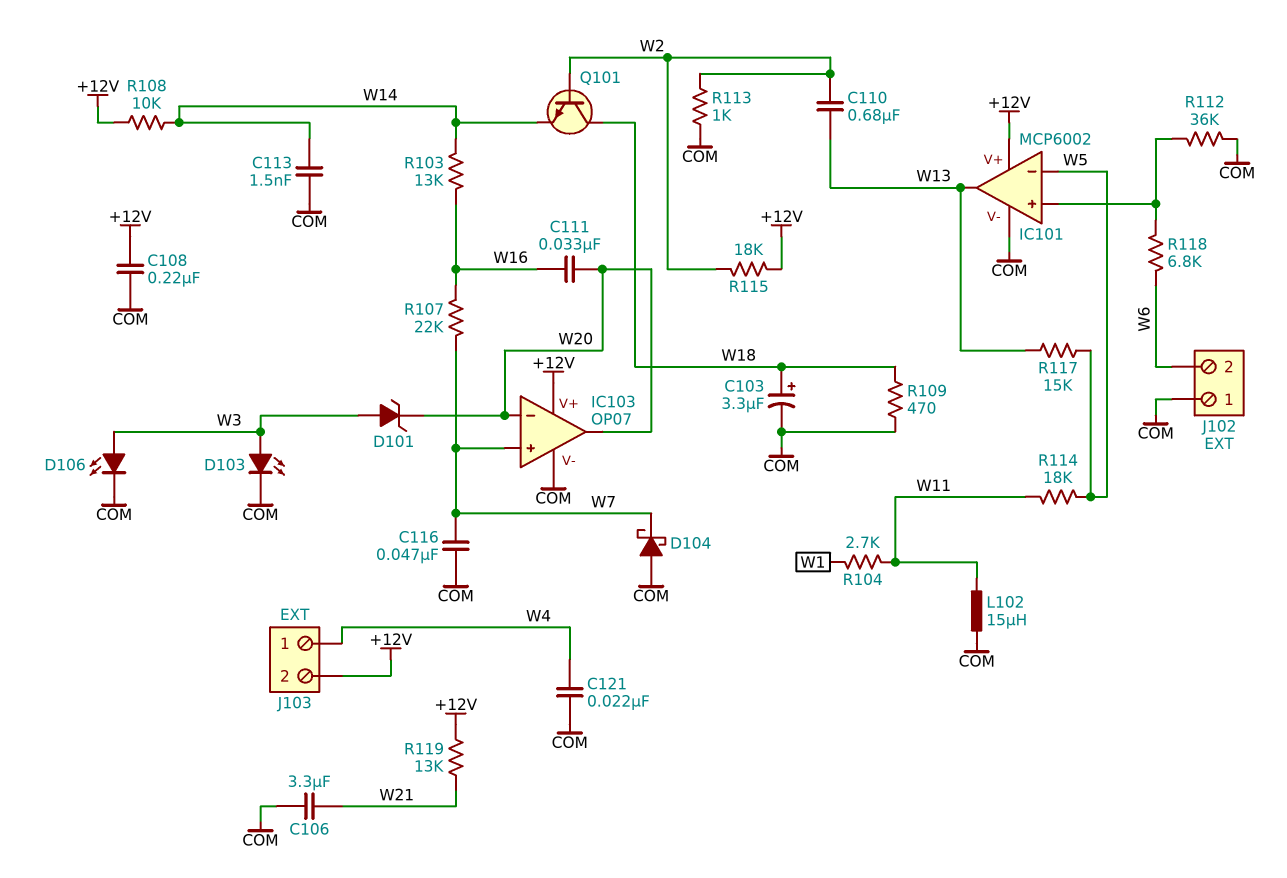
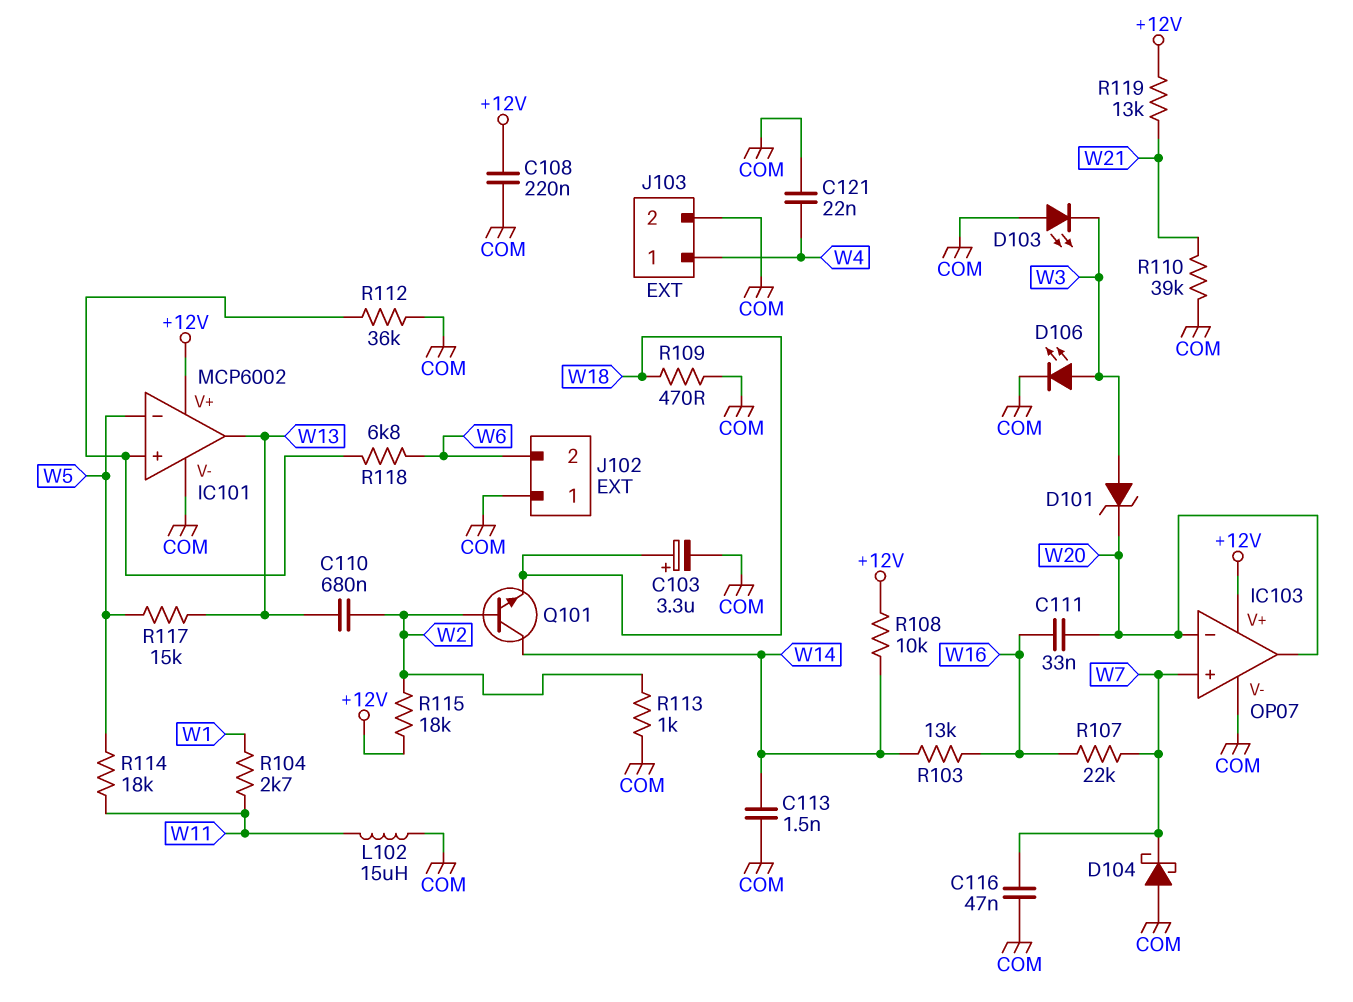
C106: 3.3uF (COM, W21) -> none
D103: LED (A W3, K COM) -> LED (A COM, K W3)
J103 pin 2: +12V -> COM
Q101: NPN (B W2, C W18, E W14) -> NPN (B W2, C W14, E W18)
R110: none -> 39k (COM, W21)

